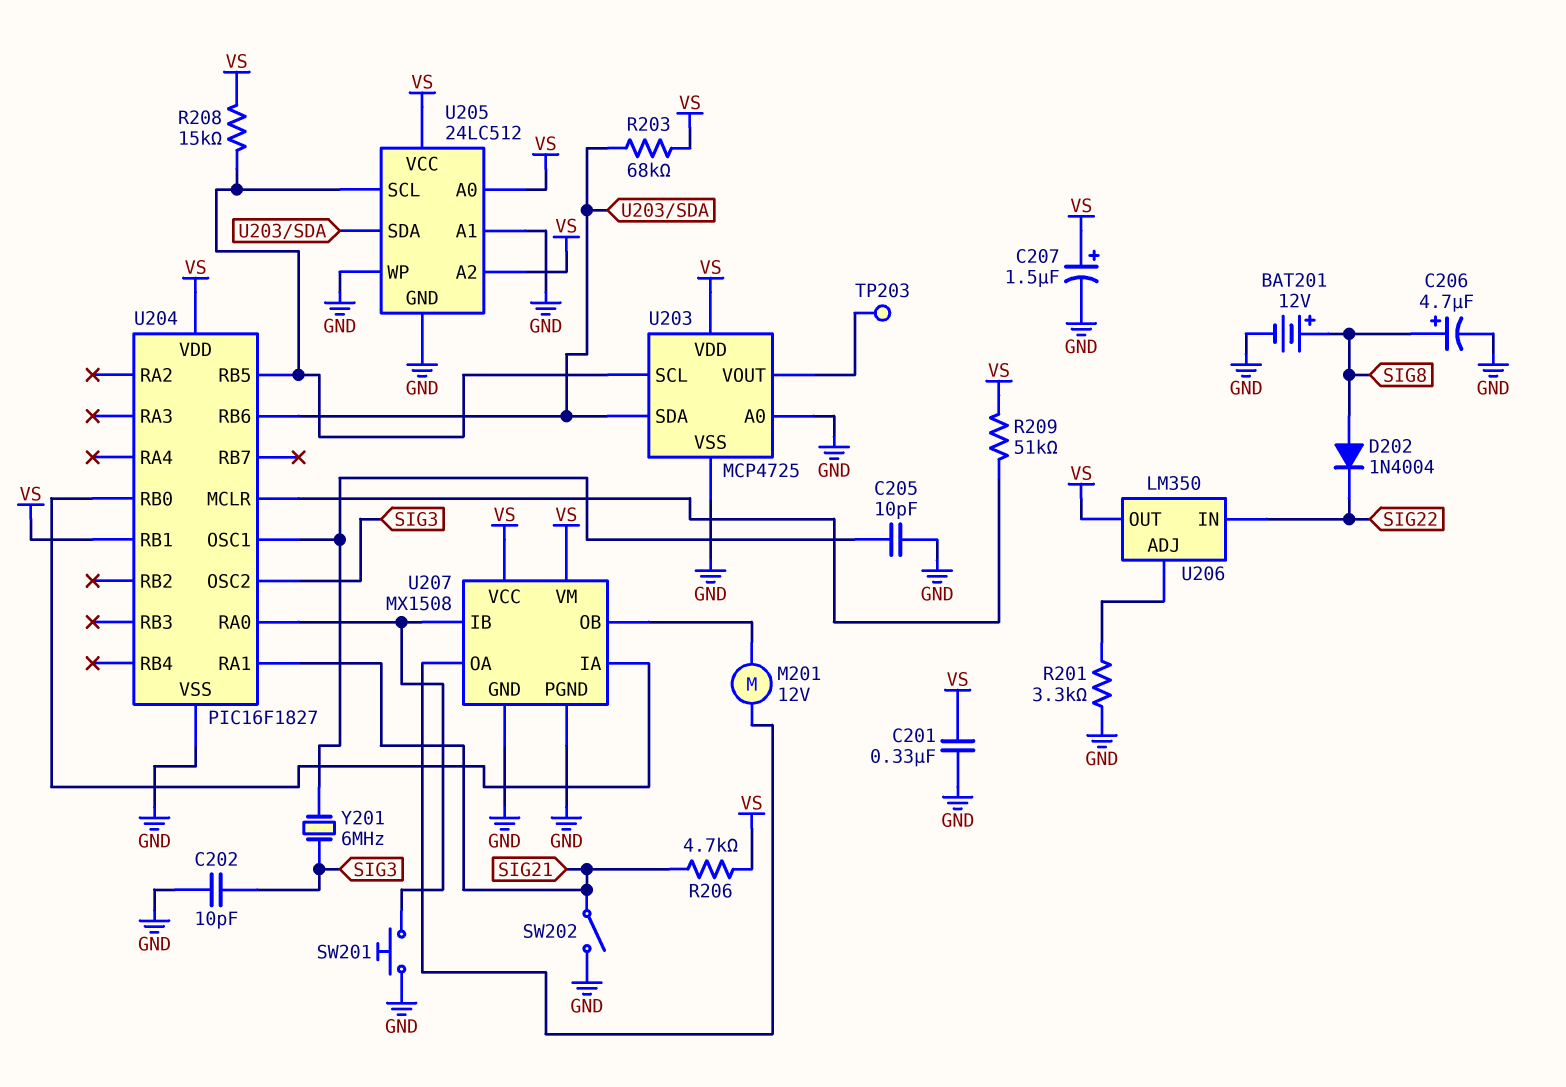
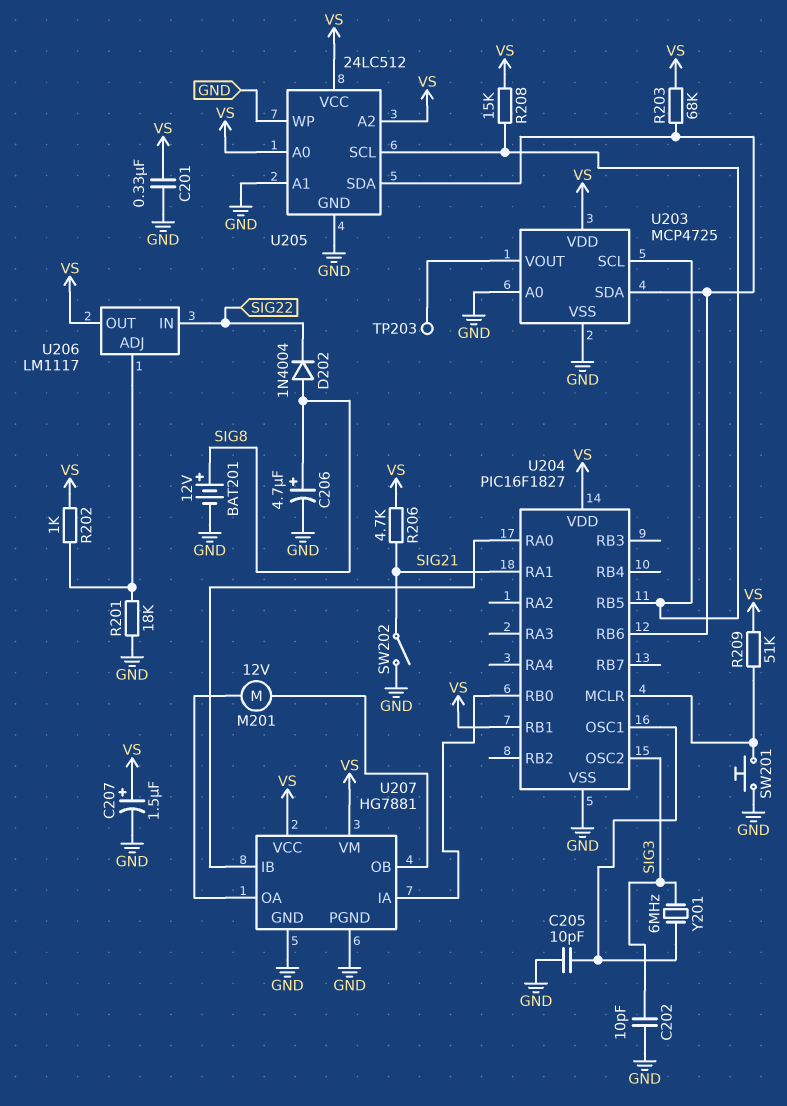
R201: 3.3k (GND, U206/ADJ) -> 18k (GND, U206/ADJ)
R202: none -> 1k (U206/ADJ, VS)
SW201: button (GND, U204/RA0) -> button (GND, U204/MCLR)
U206: LM350 -> LM1117
U207: MX1508 -> HG7881

